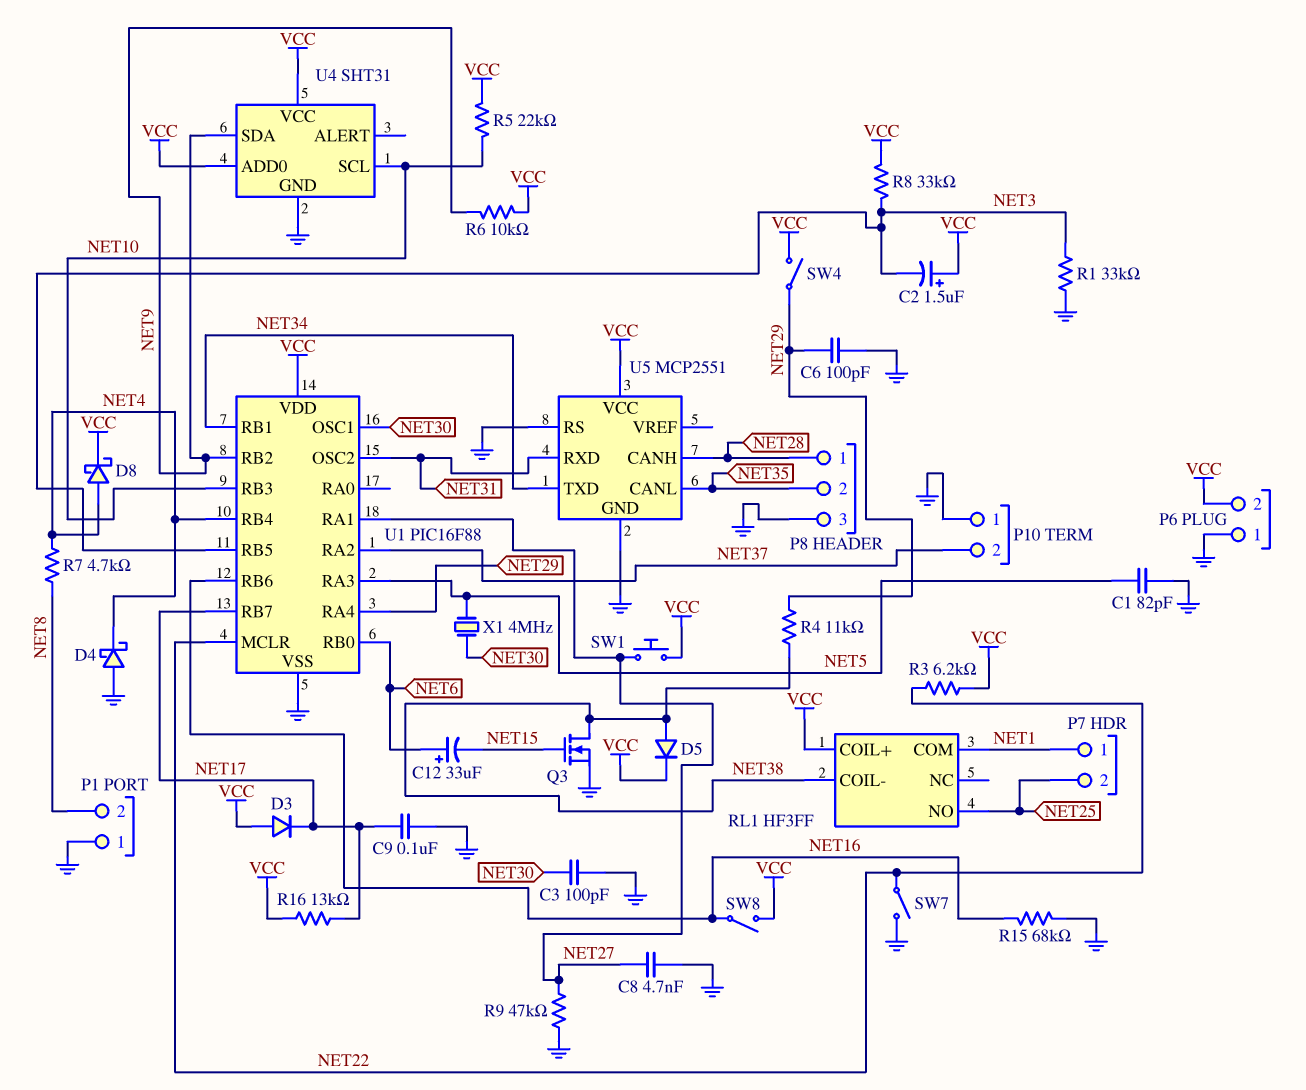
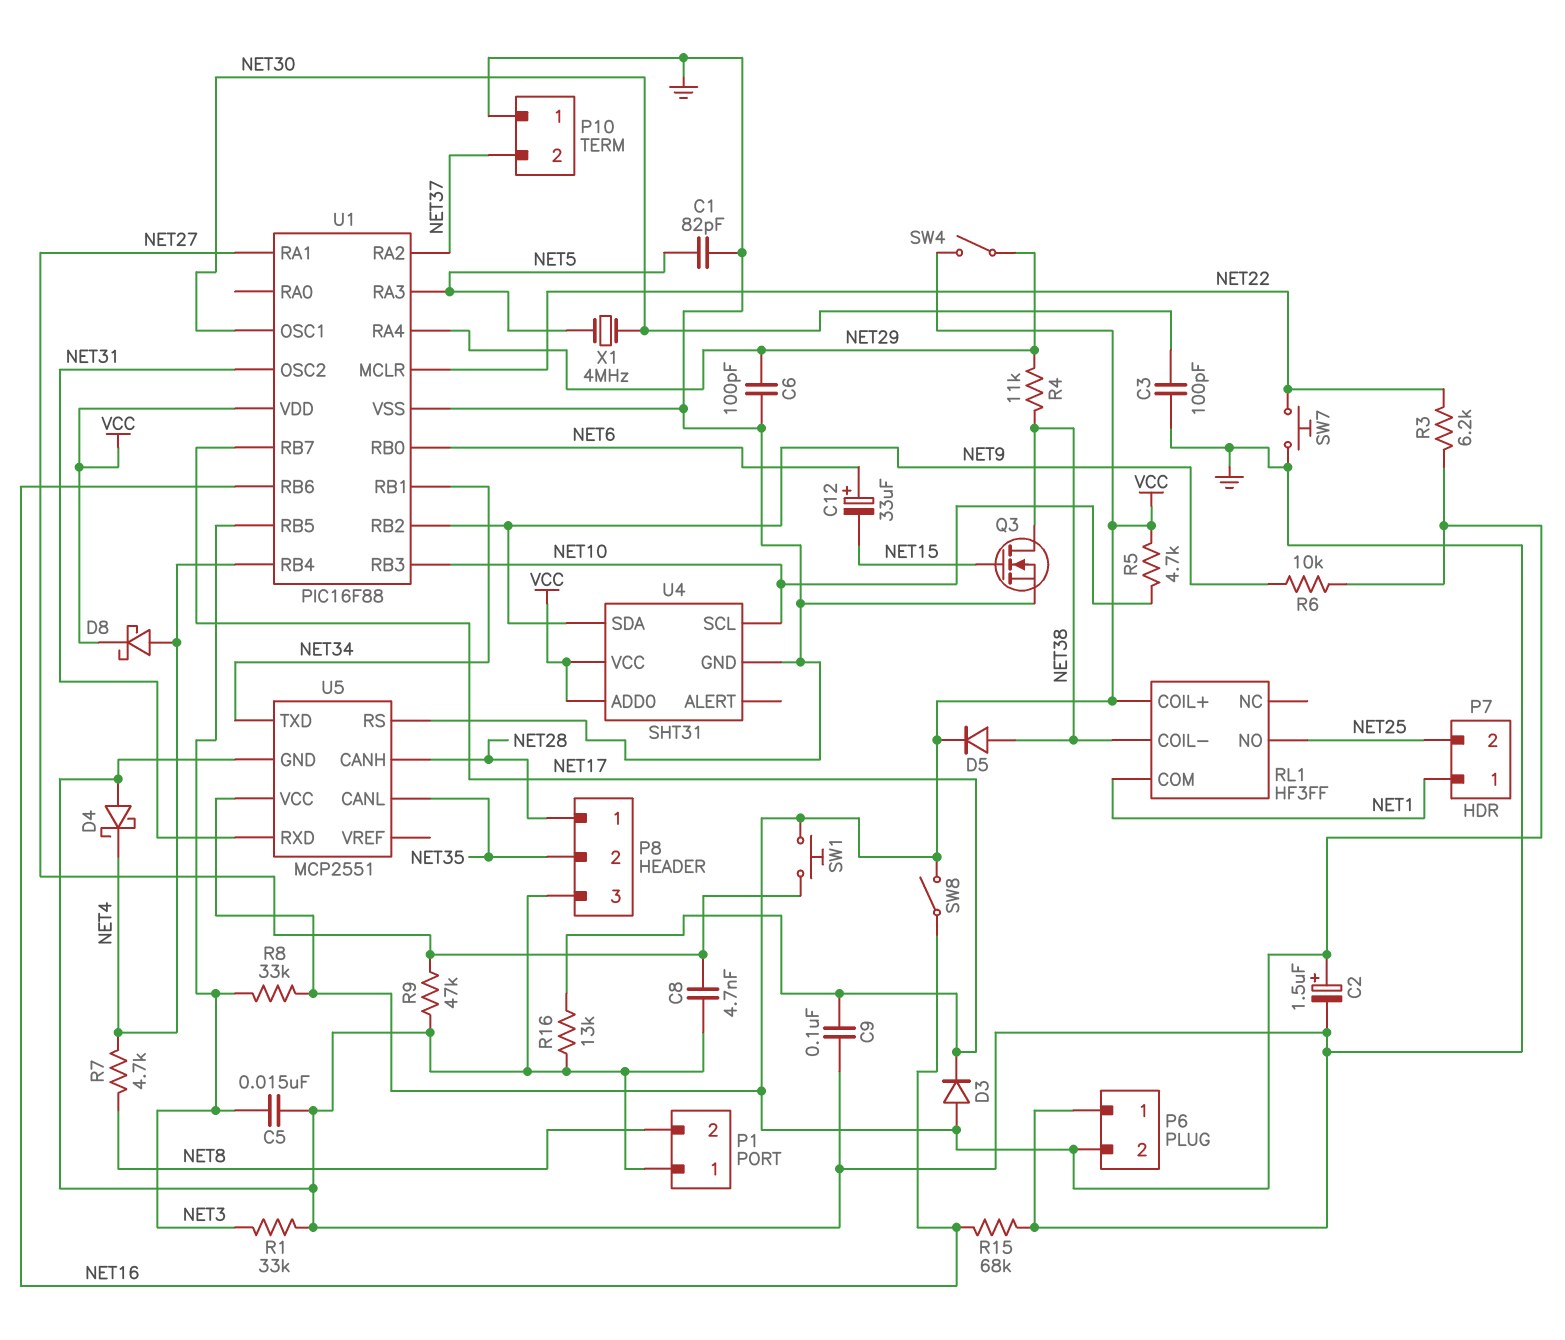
C2: 1.5uF (plus VCC, minus NET3) -> 1.5uF (plus VCC, minus GND)
C5: none -> 15nF (GND, NET3)
R5: 22k (NET10, VCC) -> 4.7k (NET10, VCC)
R16: 13k (NET17, VCC) -> 13k (GND, NET17)
SW7: switch (GND, NET22) -> button (GND, NET22)

